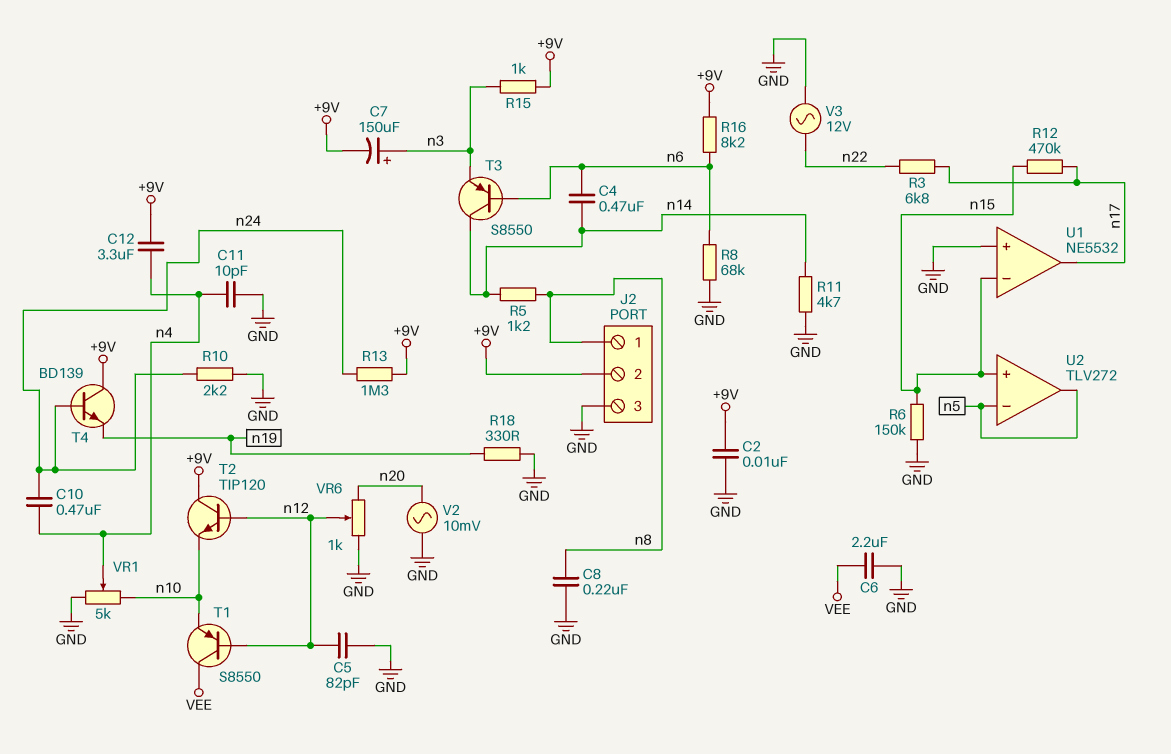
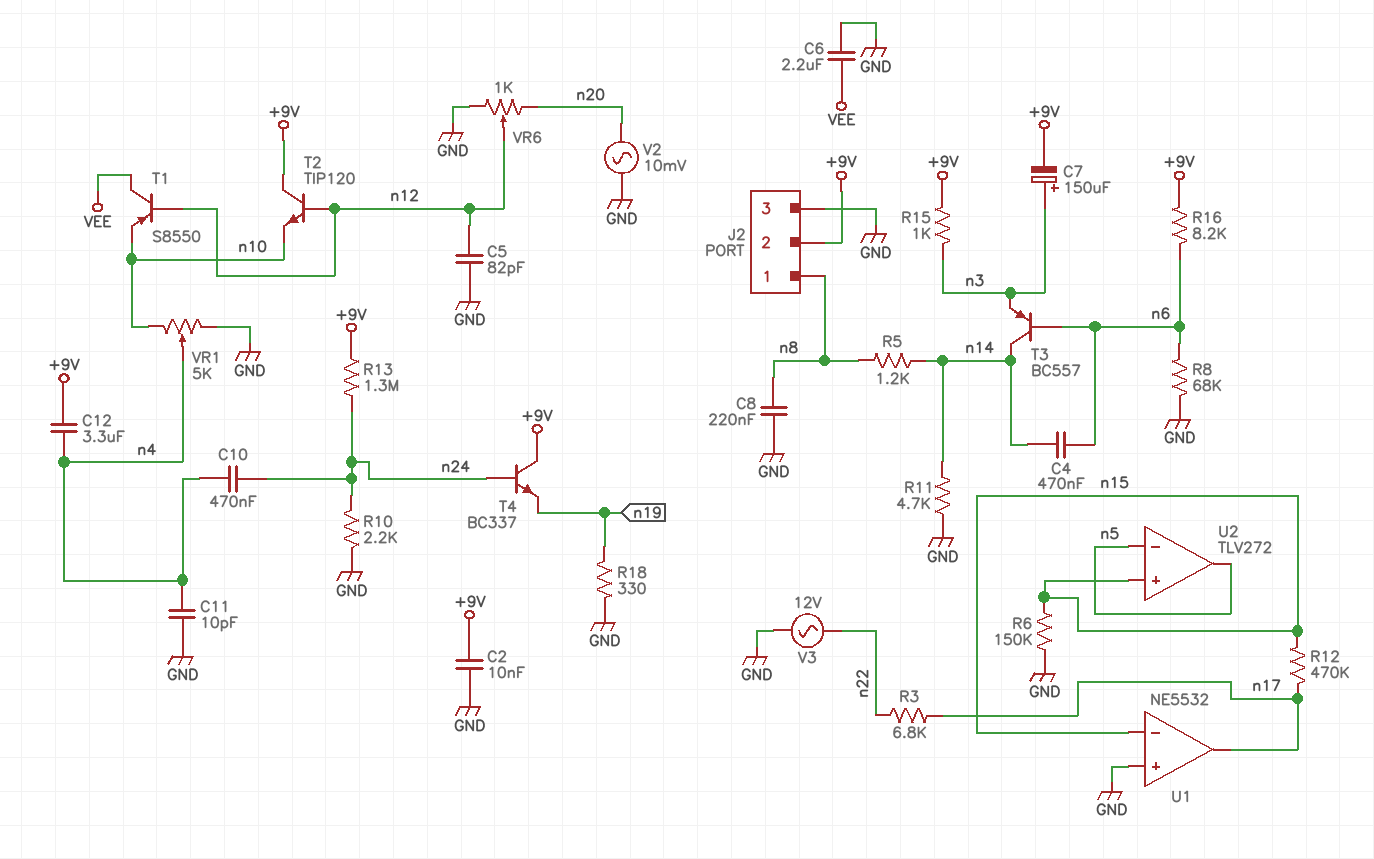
T3: PNP S8550 (B n6, C n14, E n3) -> PNP BC557 (B n6, C n14, E n3)
T4: NPN BD139 (B n24, C +9V, E n19) -> NPN BC337 (B n24, C +9V, E n19)

